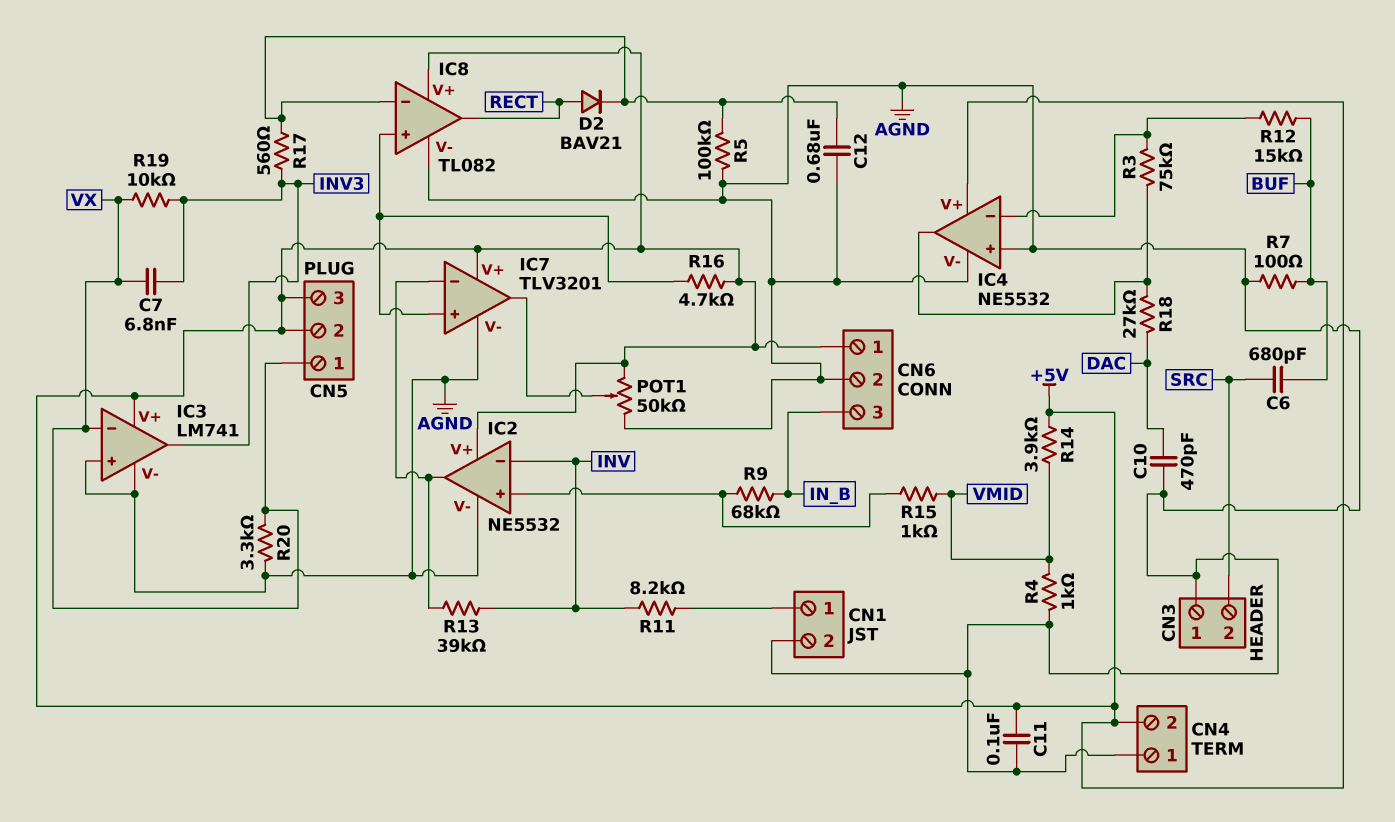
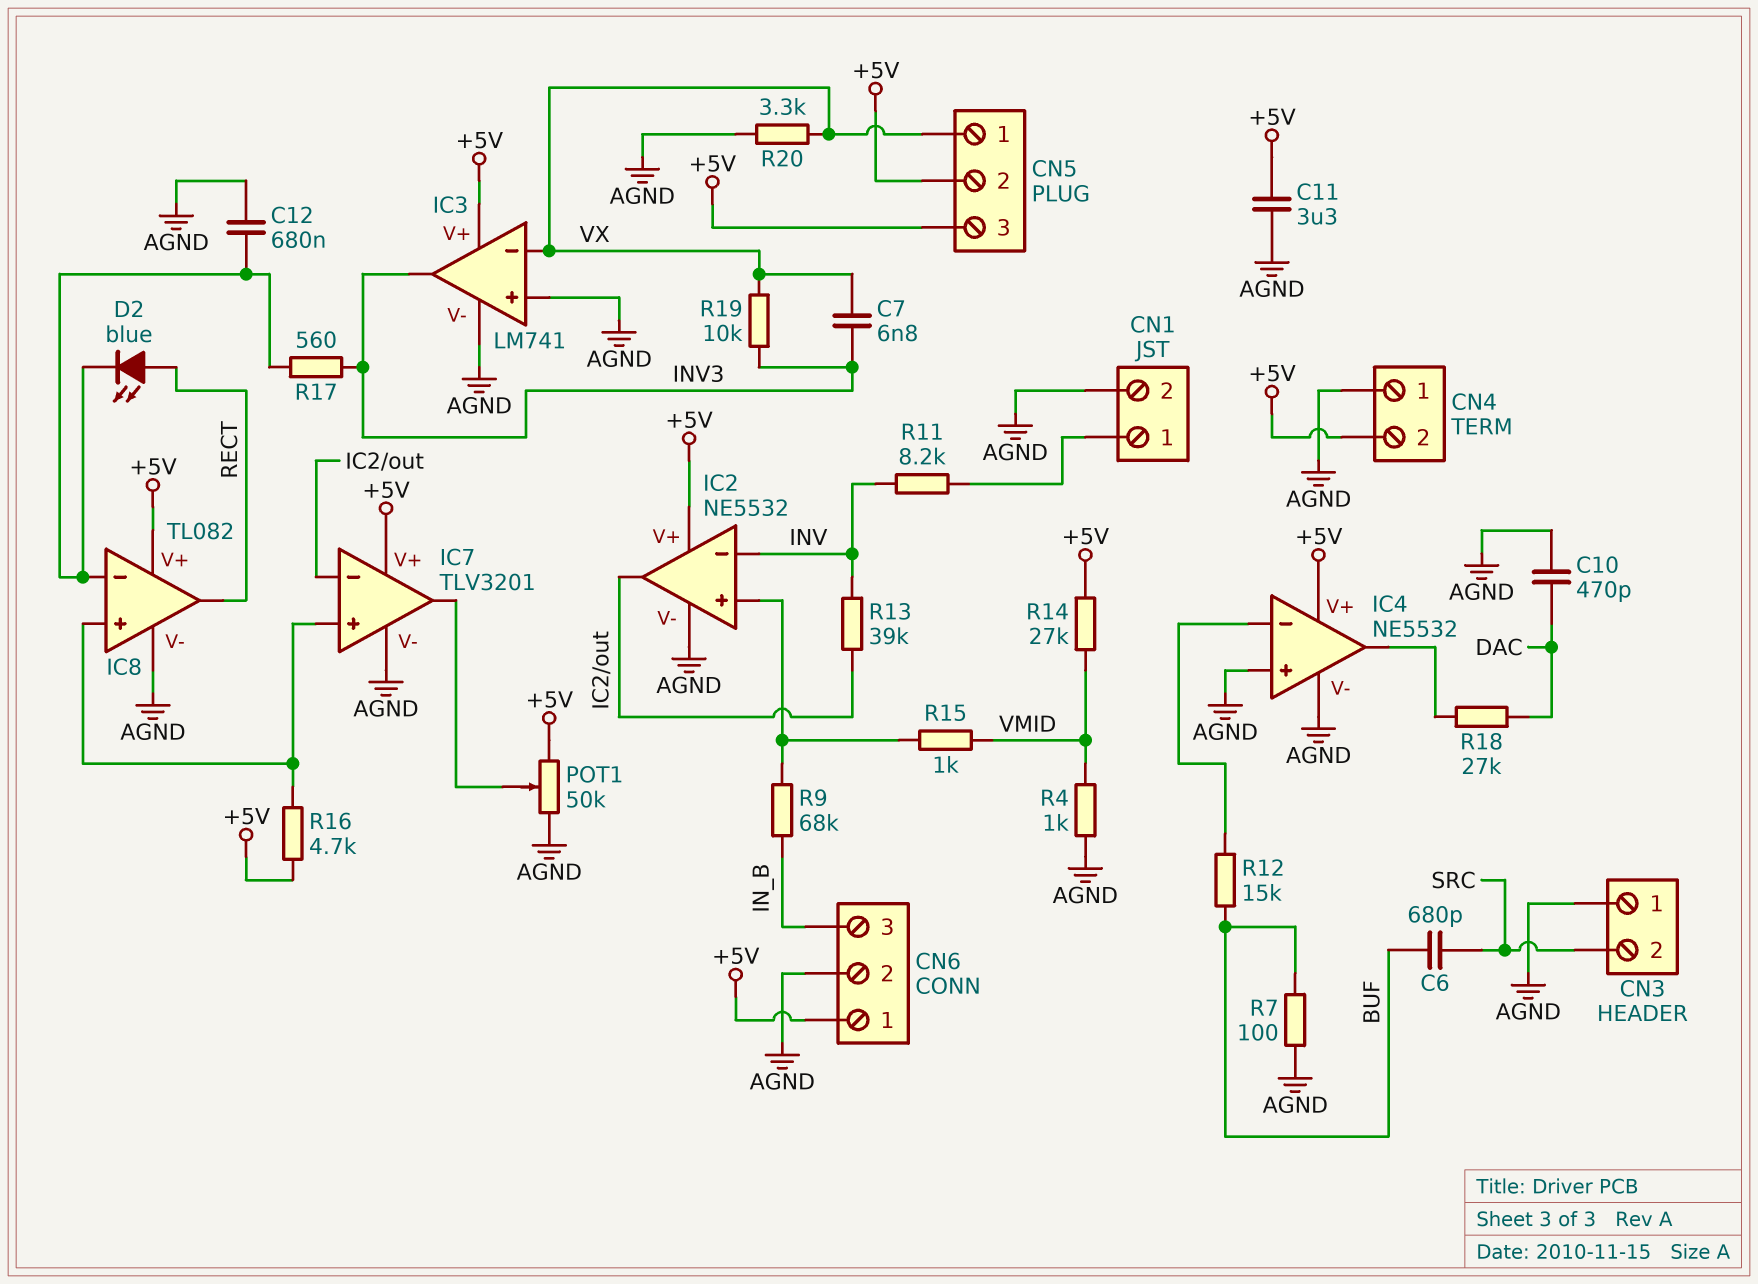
C11: 100nF (+5V, AGND) -> 3.3uF (+5V, AGND)
D2: diode BAV21 (A RECT, K IC8/in-) -> LED blue (A RECT, K IC8/in-)
R3: 75k (IC4/in-, IC4/out) -> none
R5: 100k (AGND, IC8/in-) -> none
R14: 3.9k (+5V, VMID) -> 27k (+5V, VMID)

